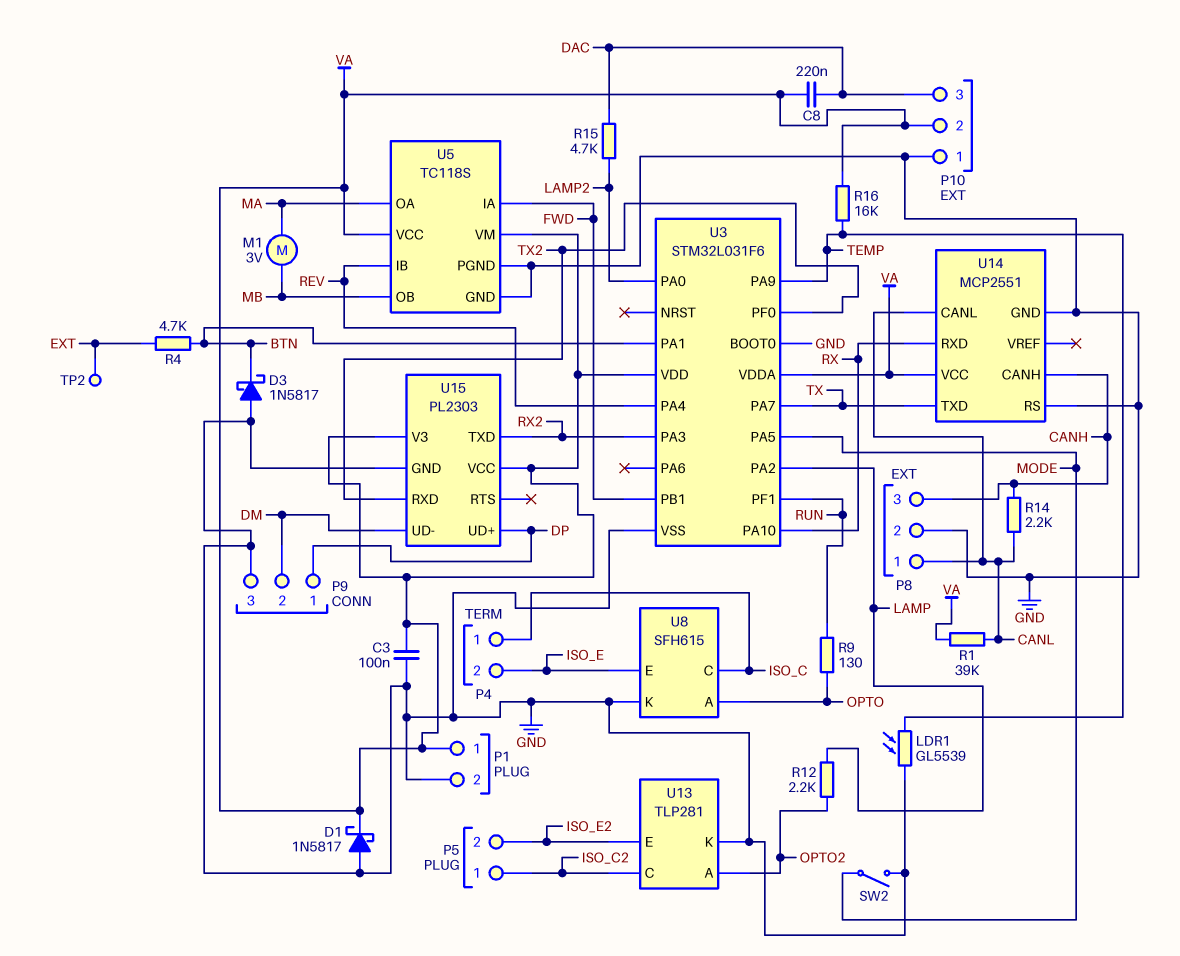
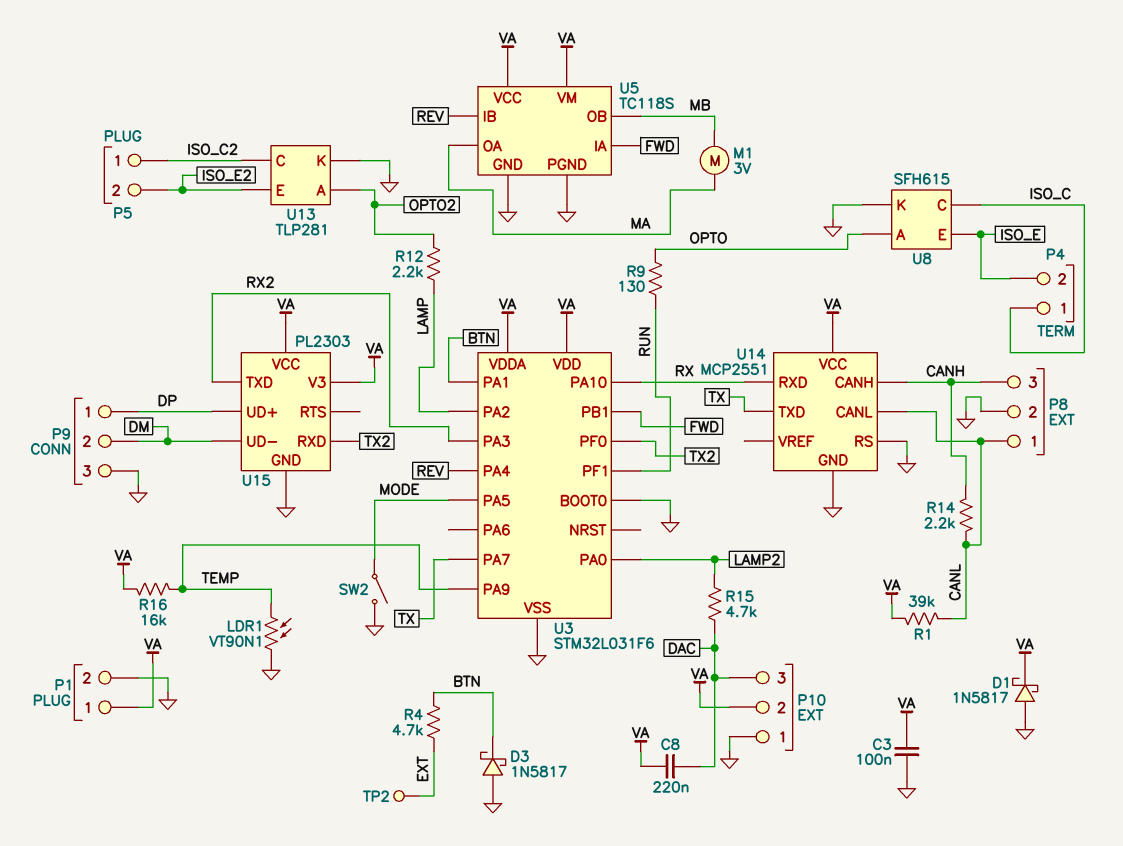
LDR1: GL5539 (GND, TEMP) -> VT90N1 (GND, TEMP)

